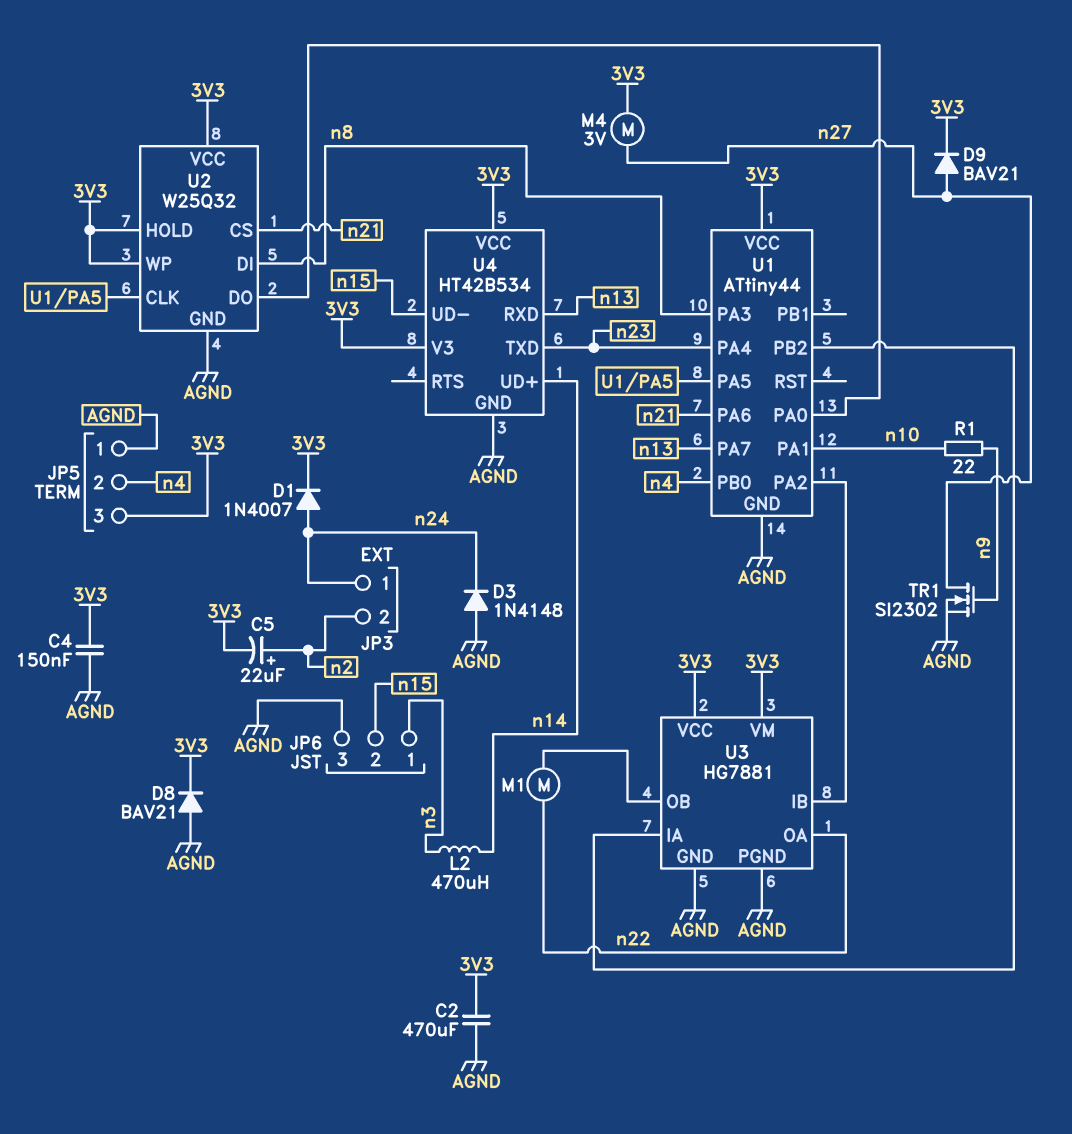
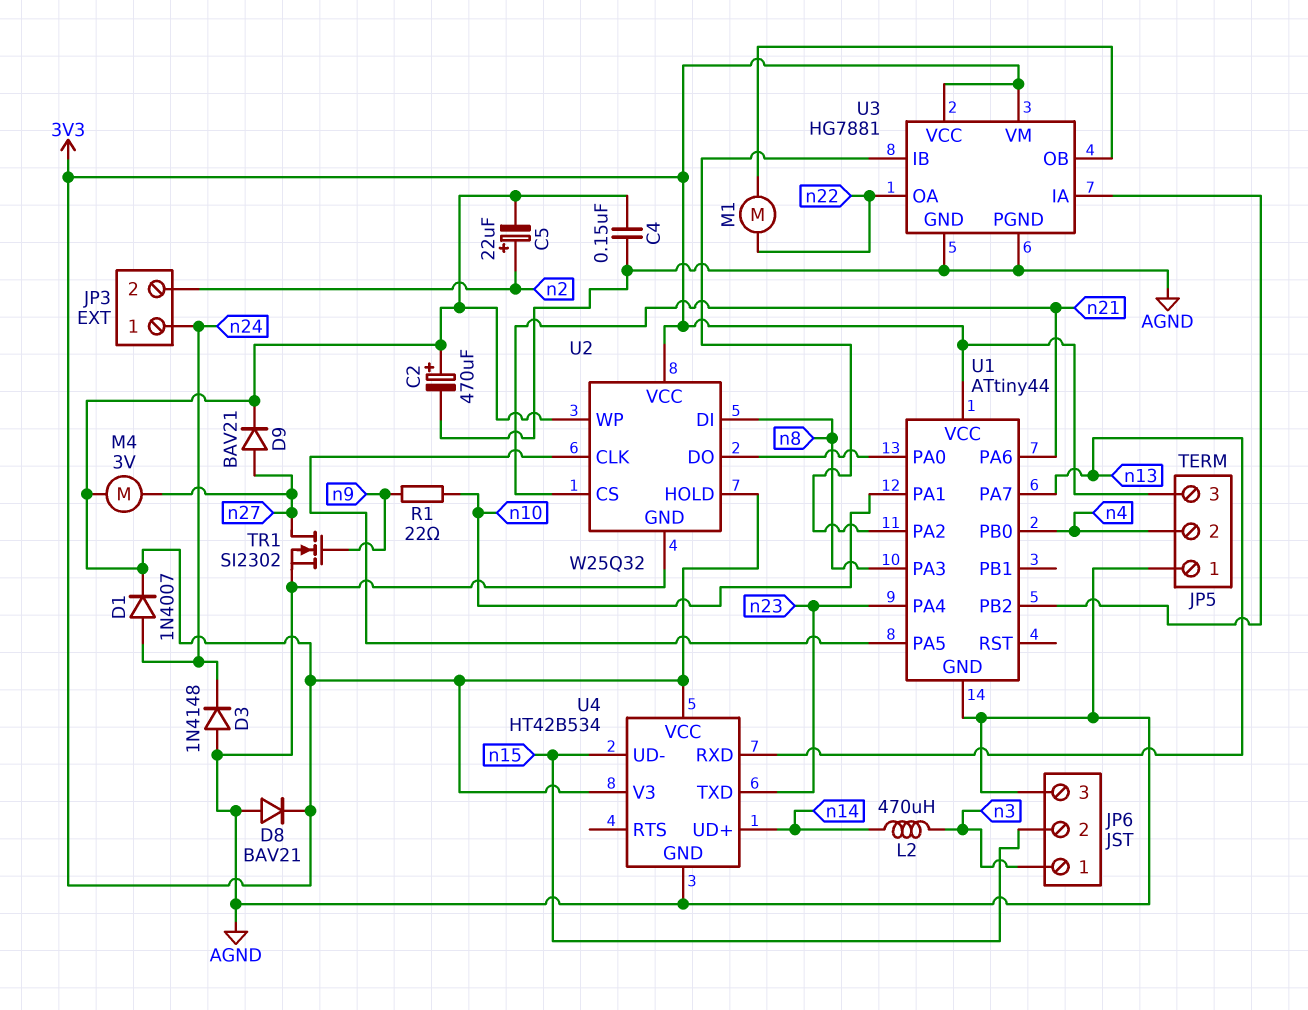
C2: 470uF (3V3, AGND) -> 470uF (plus 3V3, minus AGND)

